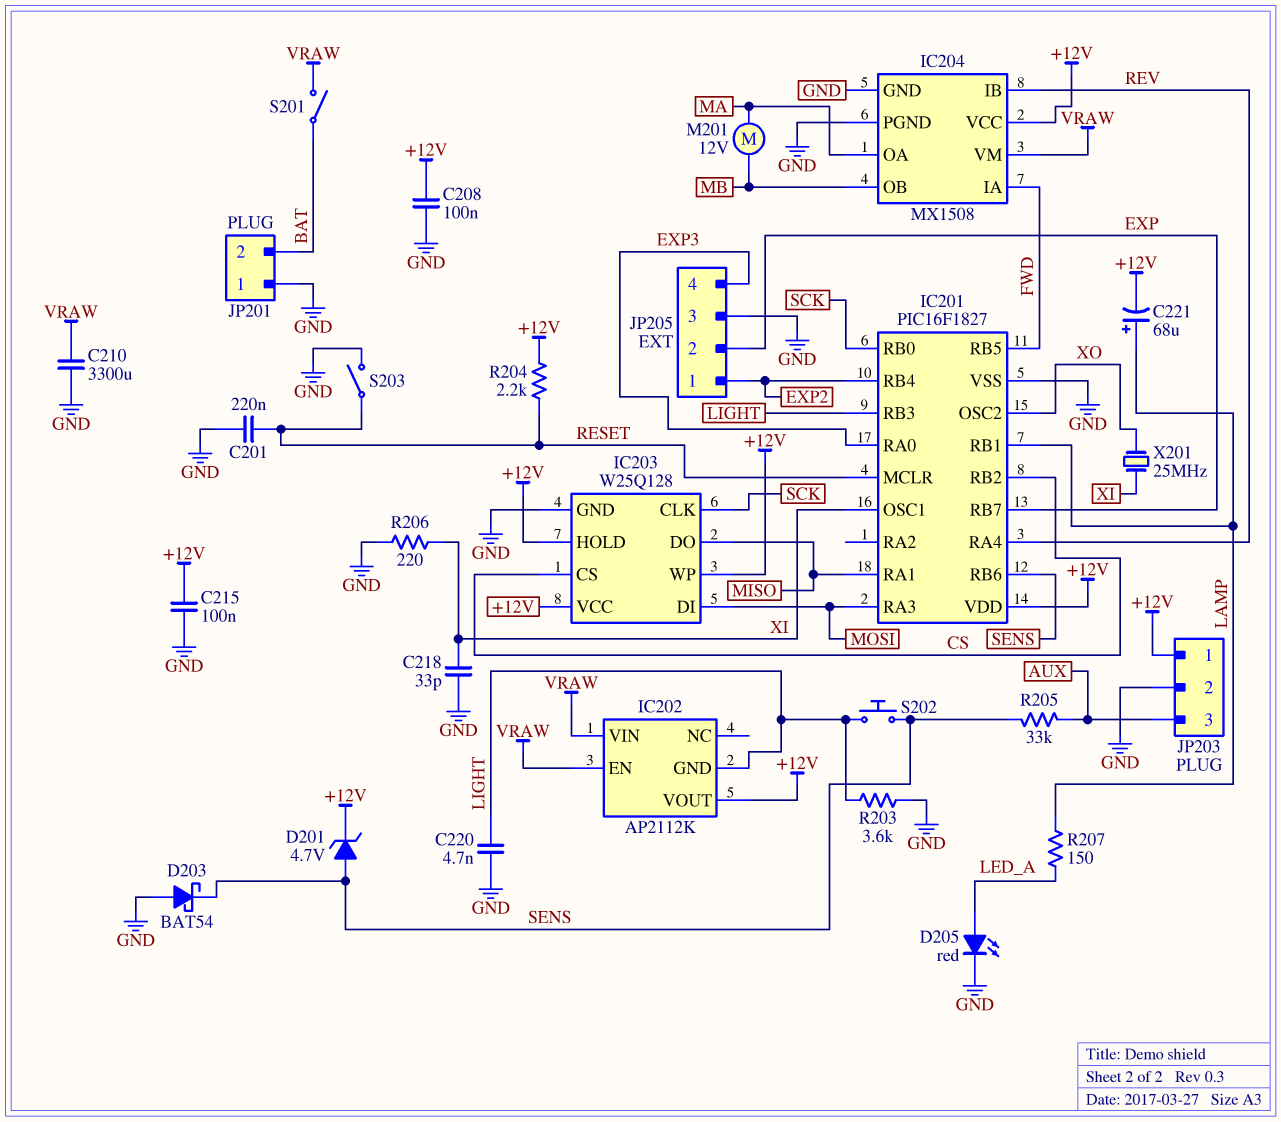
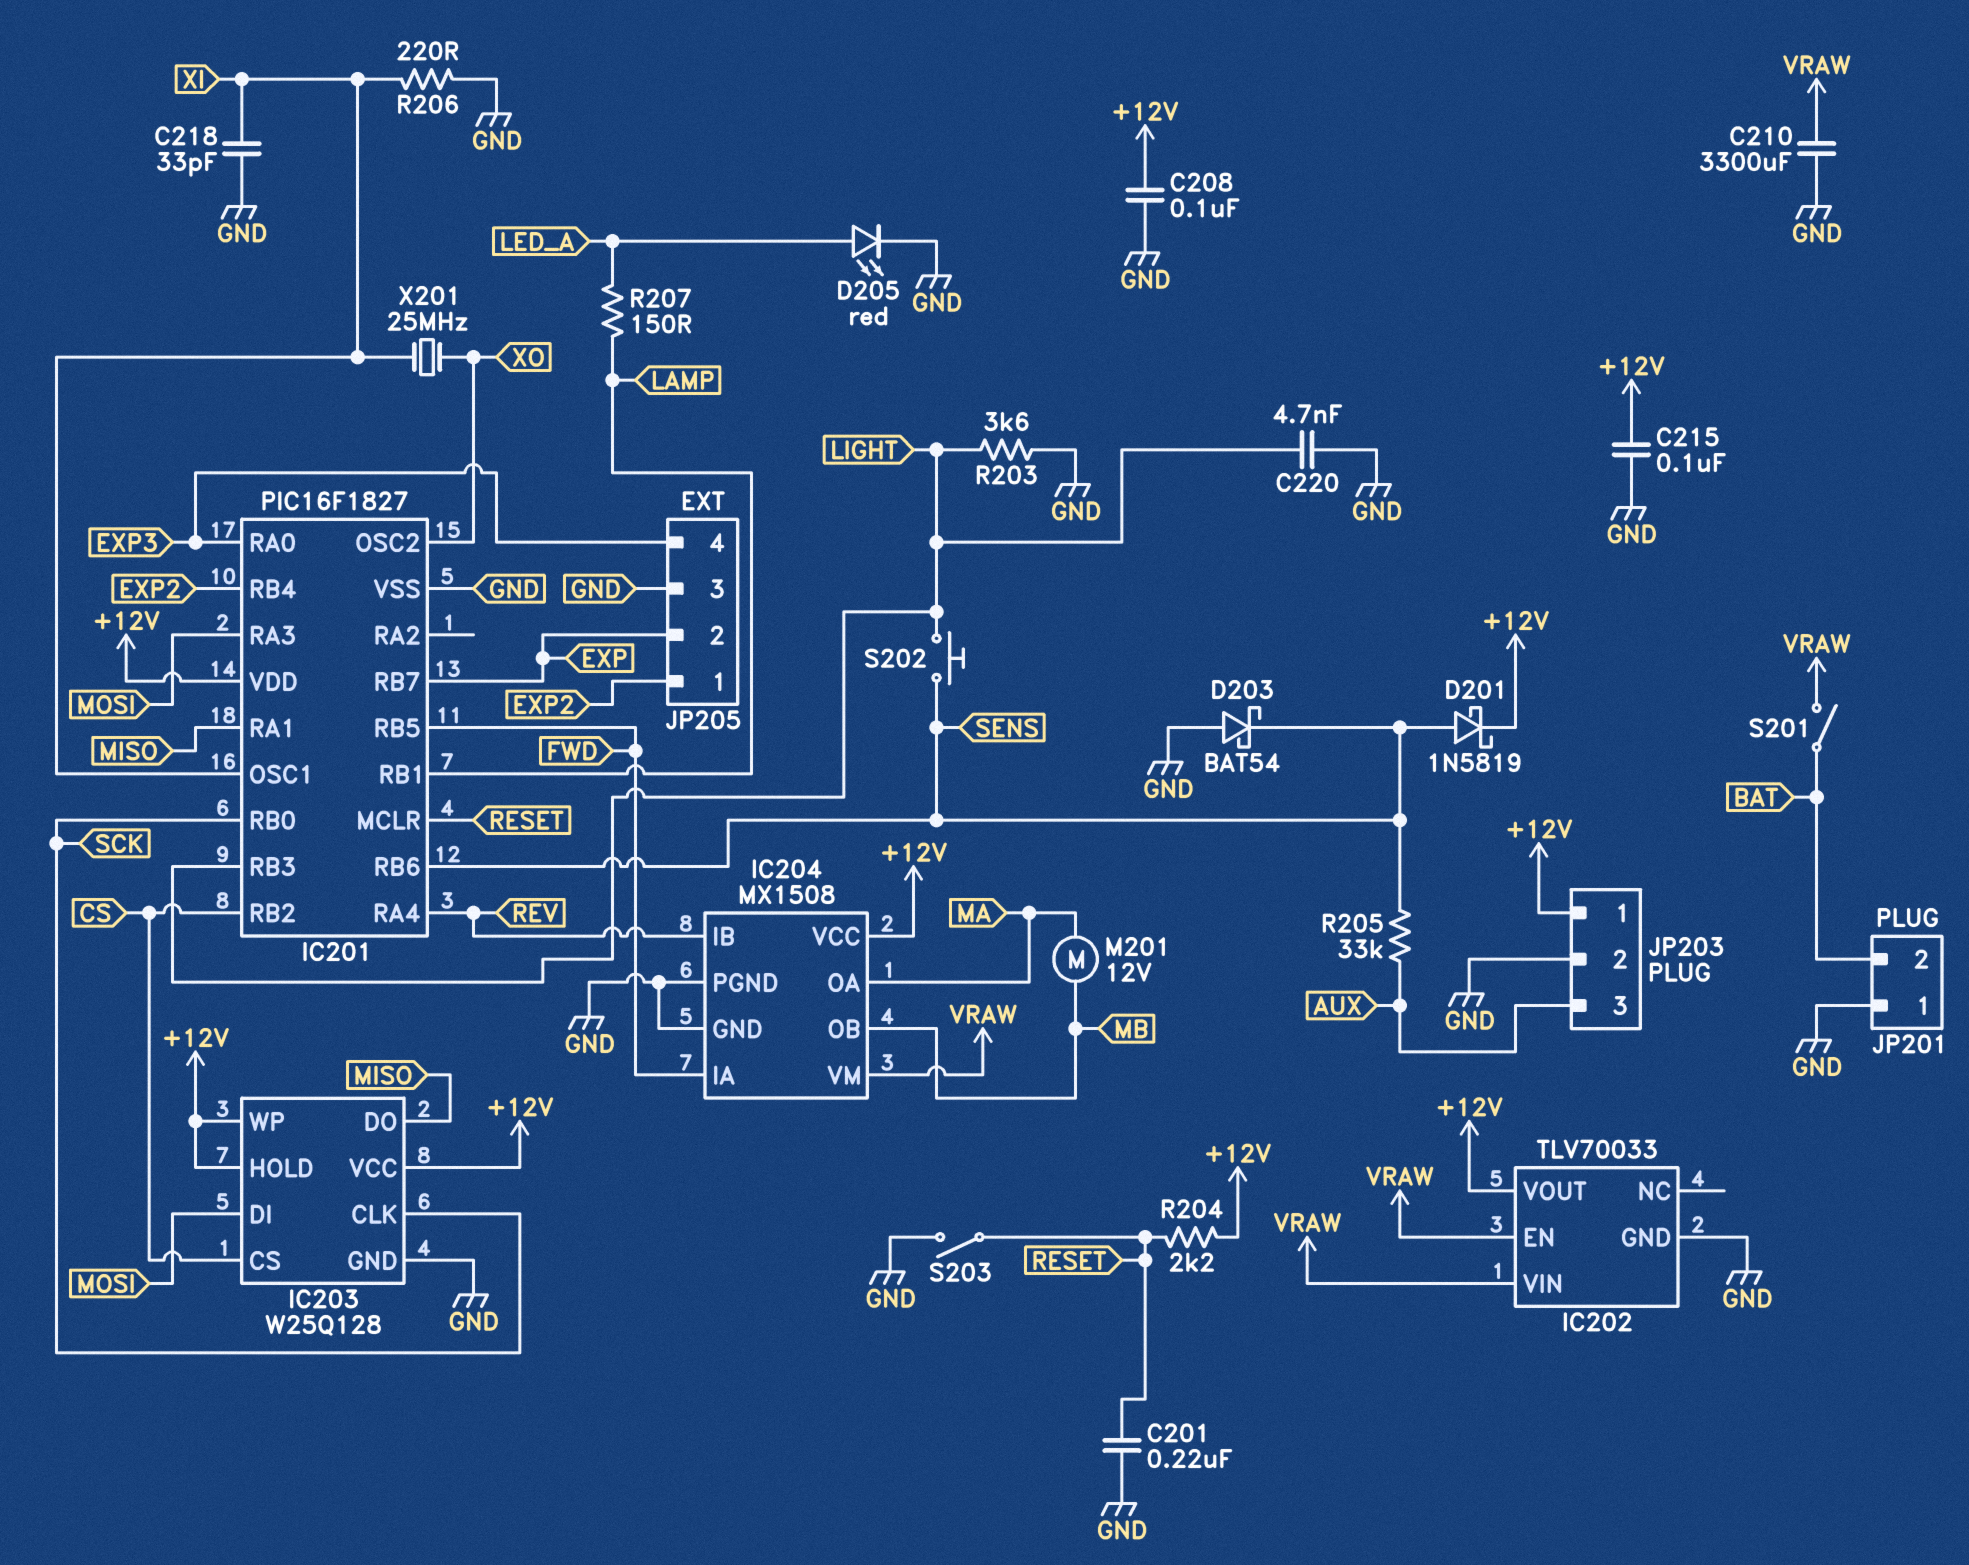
C221: 68uF (plus LAMP, minus +12V) -> none
D201: zener 4.7V (A SENS, K +12V) -> schottky 1N5819 (A SENS, K +12V)
IC202: AP2112K -> TLV70033
IC202 pin GND: LIGHT -> GND

